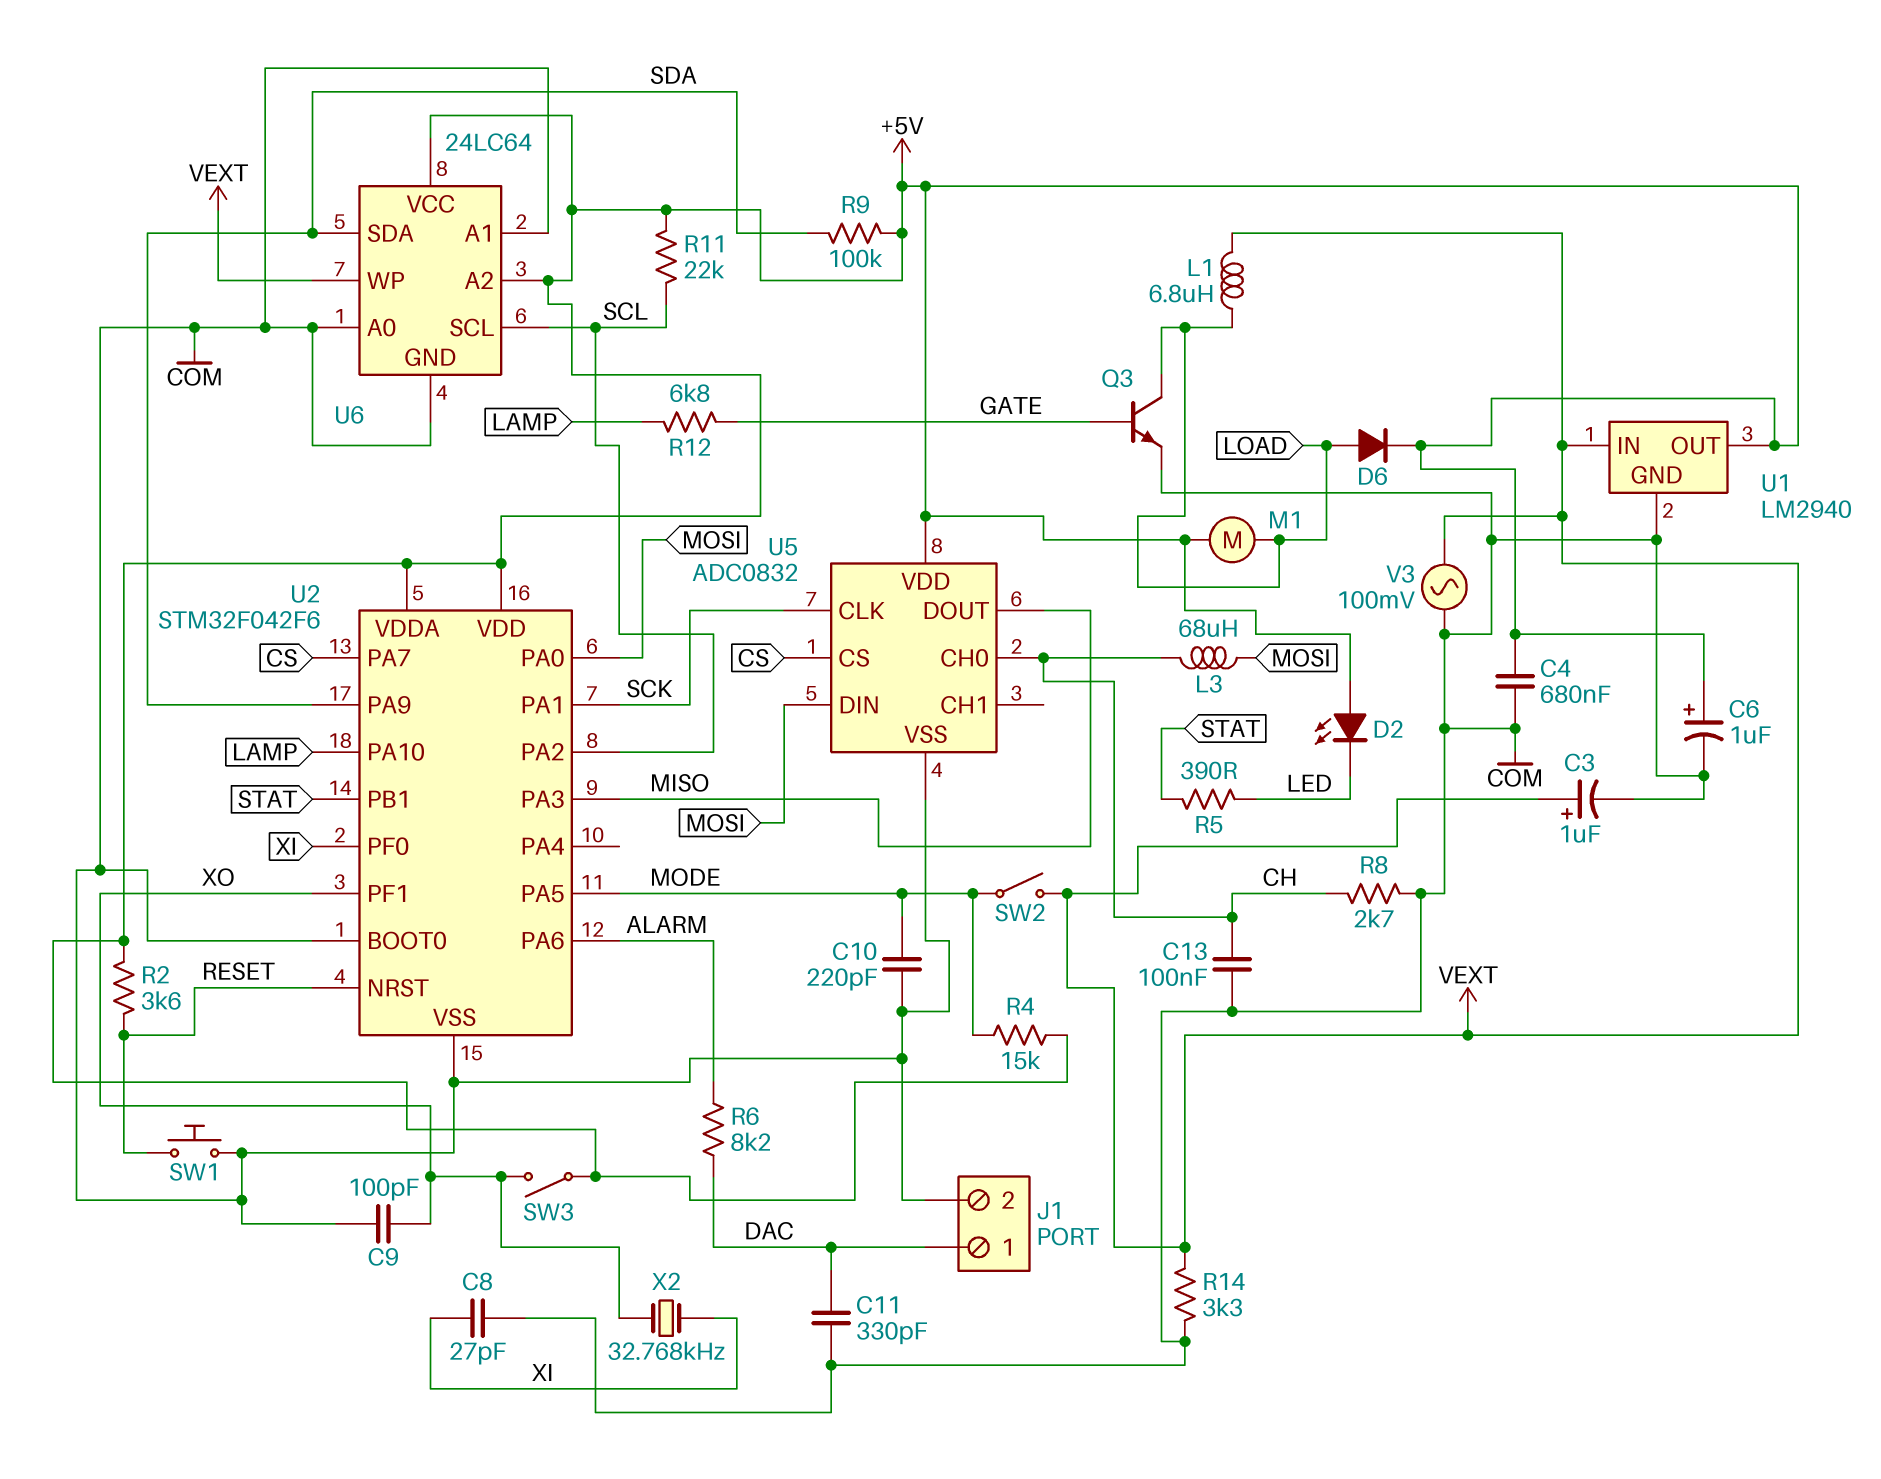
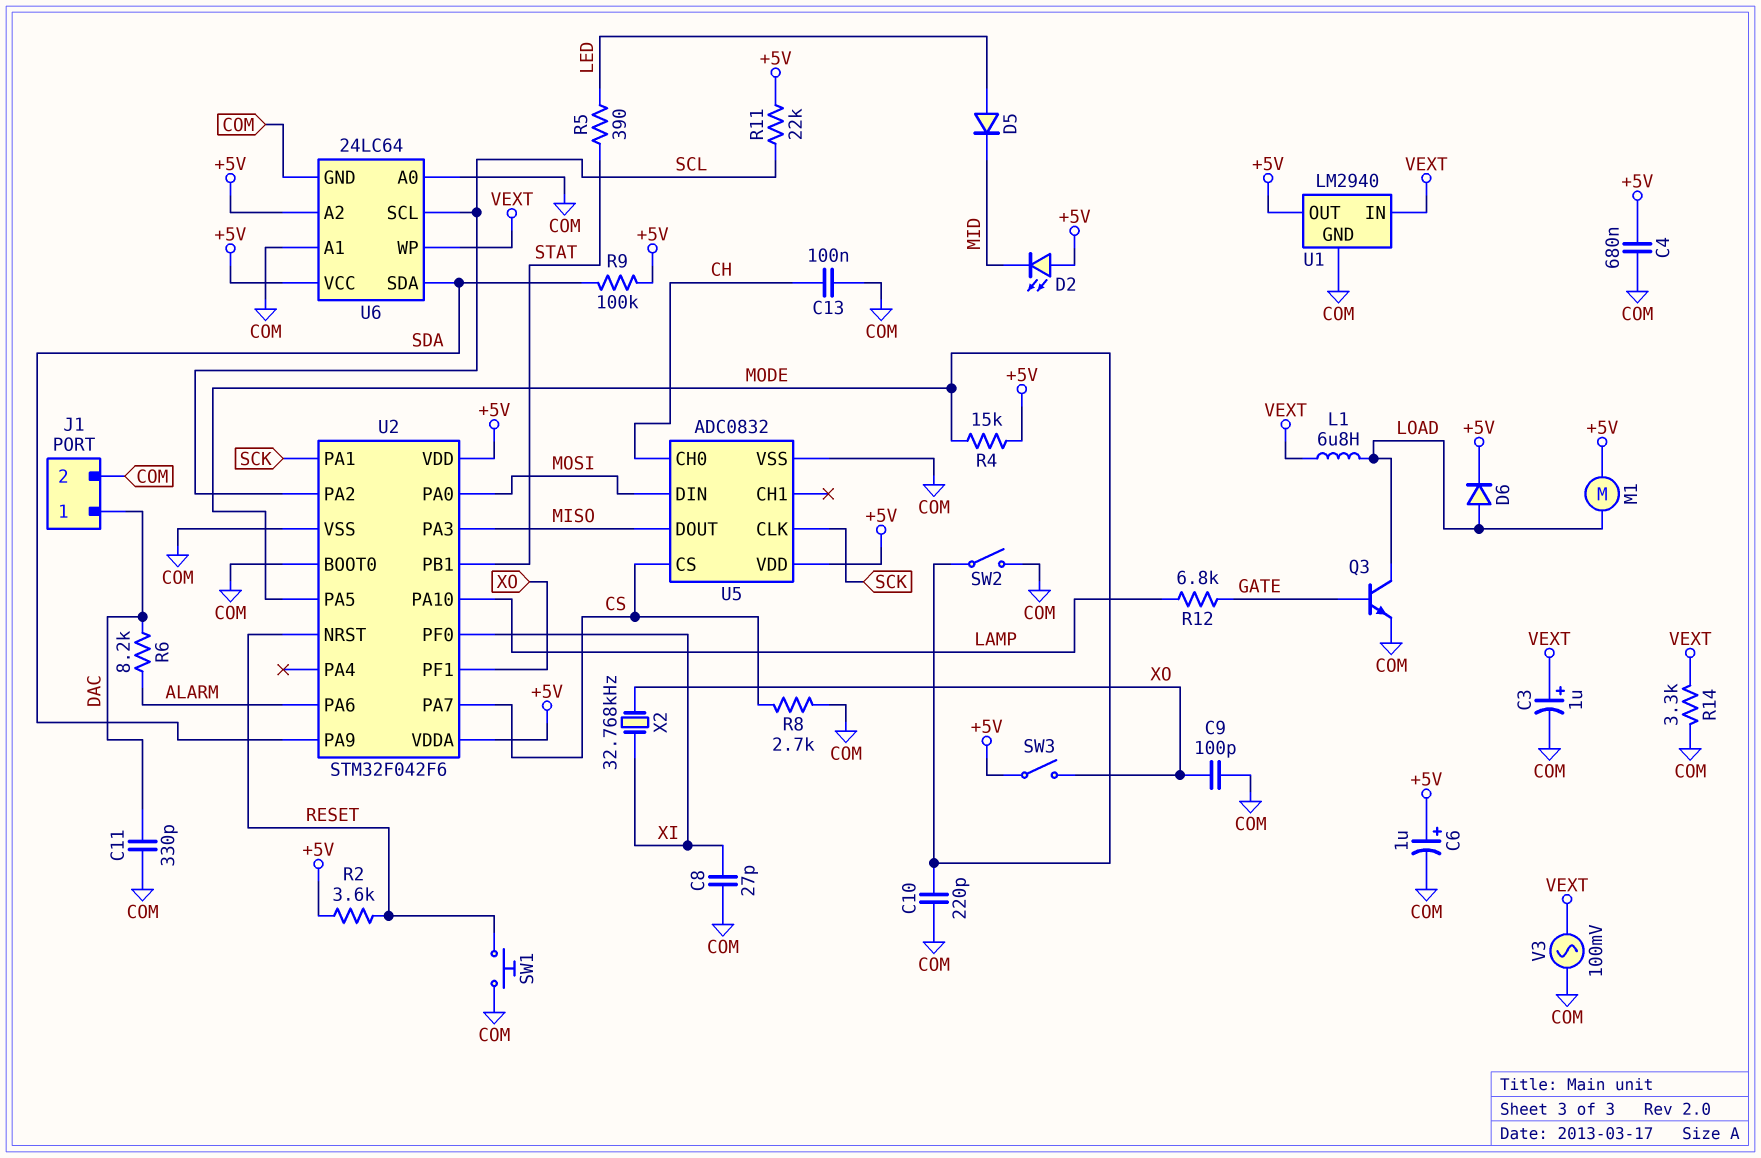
D2: LED (A +5V, K LED) -> LED (A +5V, K MID)
D5: none -> diode (A LED, K MID)
L3: 68uH (CH, MOSI) -> none
R8: 2.7k (CH, COM) -> 2.7k (COM, CS)
SW2: switch (MODE, VEXT) -> switch (COM, MODE)

